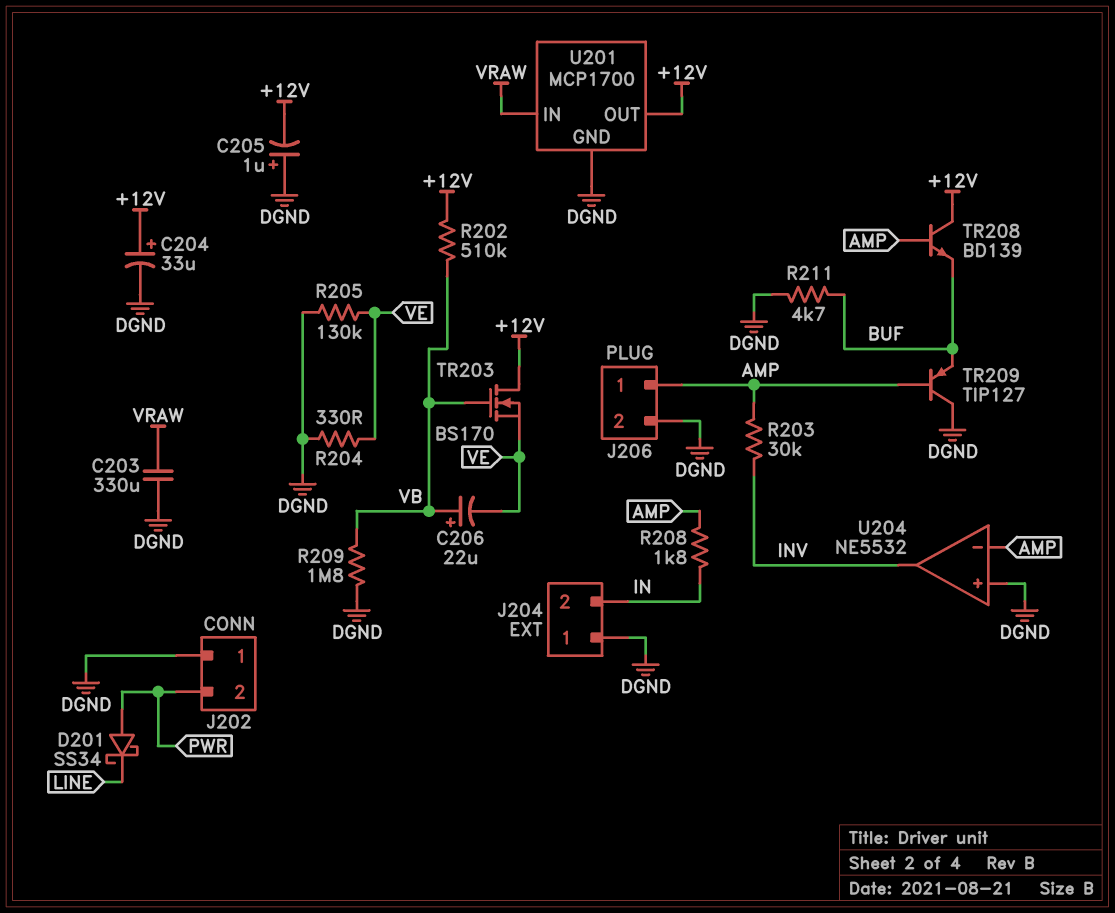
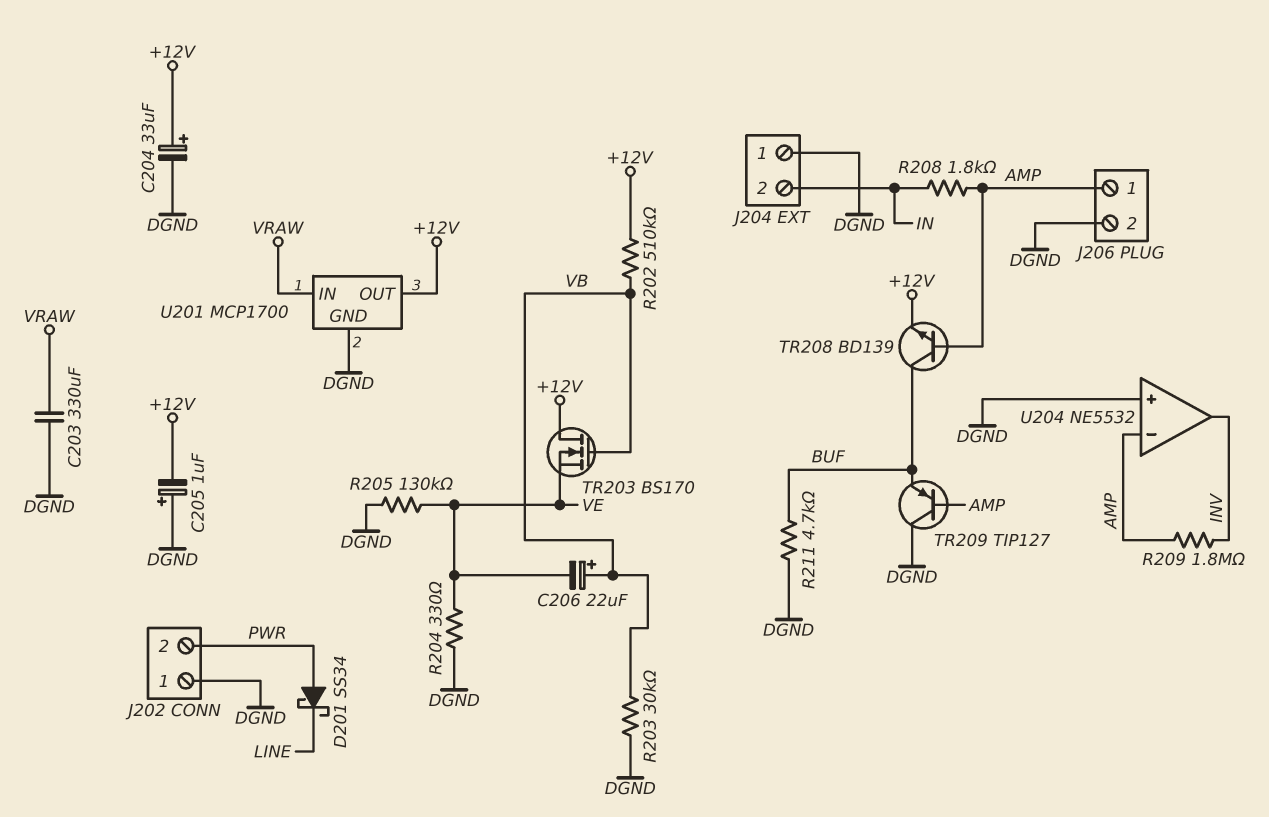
R203: 30k (AMP, INV) -> 30k (DGND, VB)
R209: 1.8M (DGND, VB) -> 1.8M (AMP, INV)
TR208: NPN BD139 (B AMP, C +12V, E BUF) -> NPN BD139 (B AMP, C BUF, E +12V)

